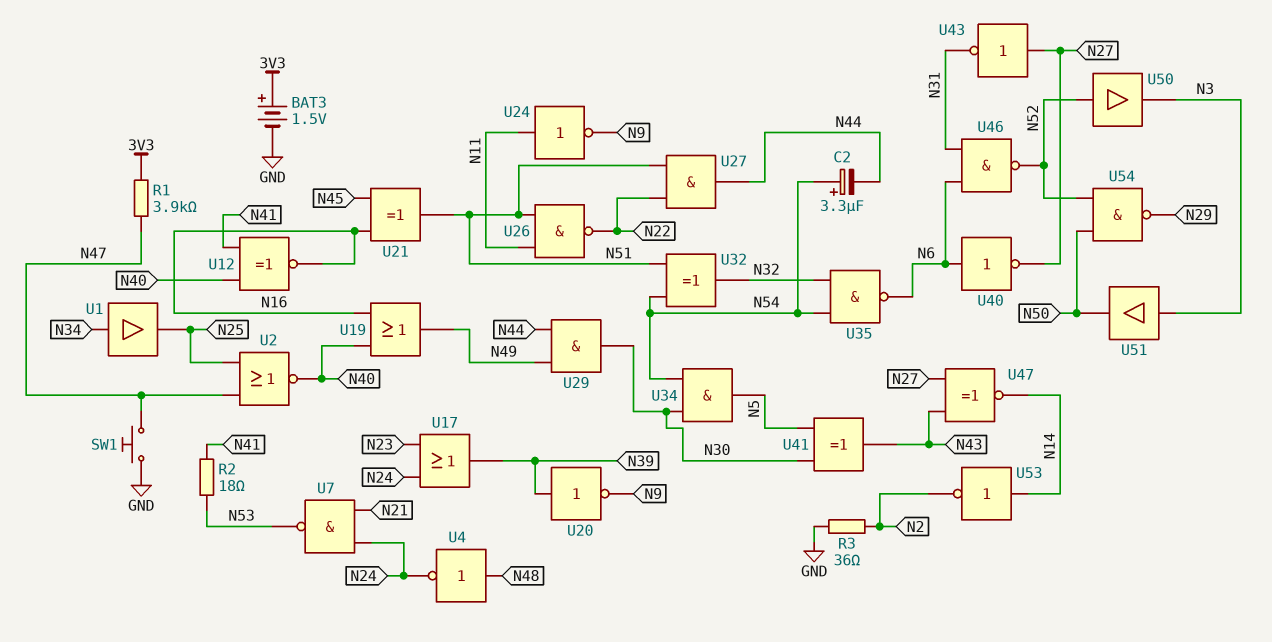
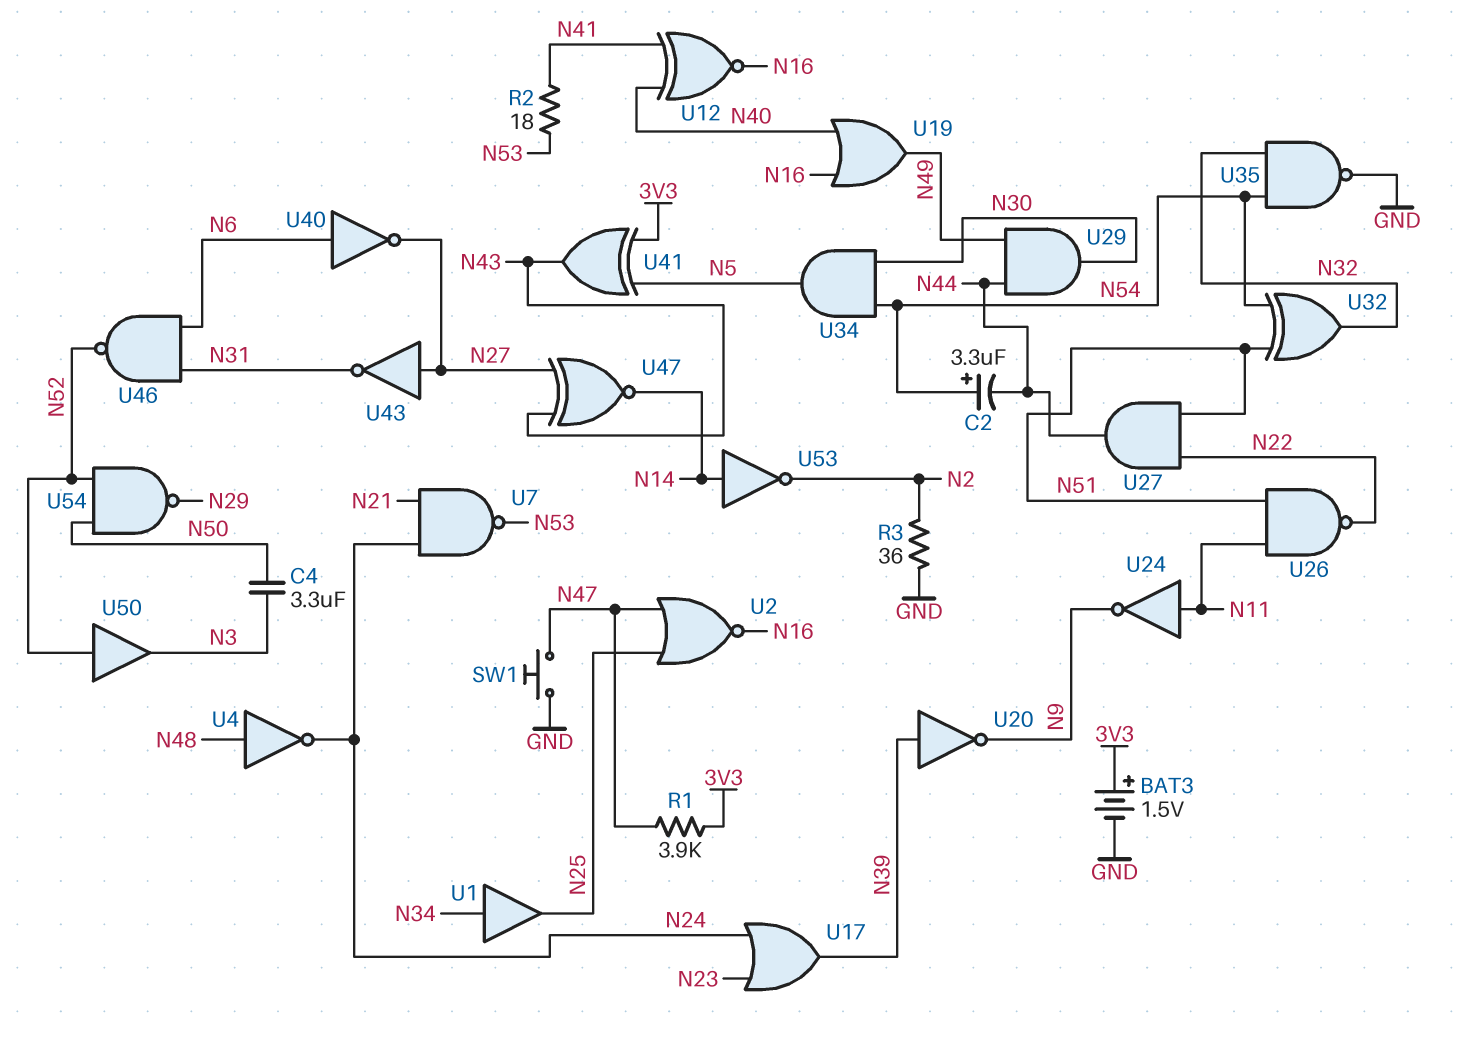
C4: none -> 3.3uF (N3, N50)
U2: NOR (in N25, in N47, out N40) -> NOR (in N25, in N47, out N16)
U21: XOR (in N16, in N45, out N51) -> none
U35: NAND (in N32, in N54, out N6) -> NAND (in N32, in N54, out GND)
U41: XOR (in N5, in N30, out N43) -> XOR (in 3V3, in N5, out N43)
U51: buffer (in N3, out N50) -> none

